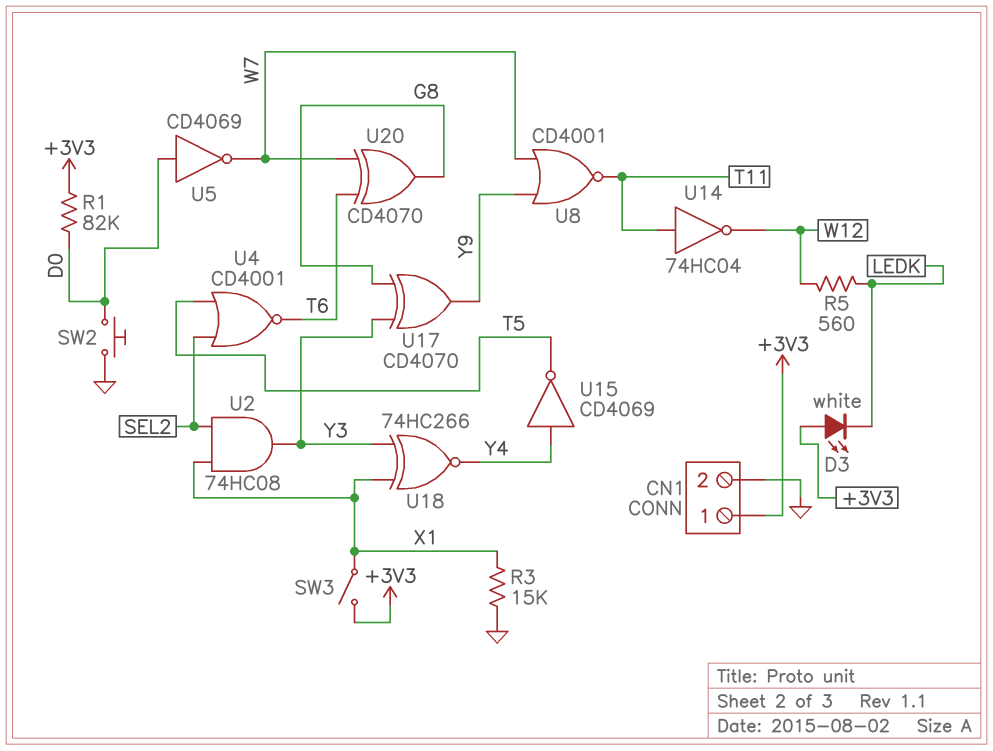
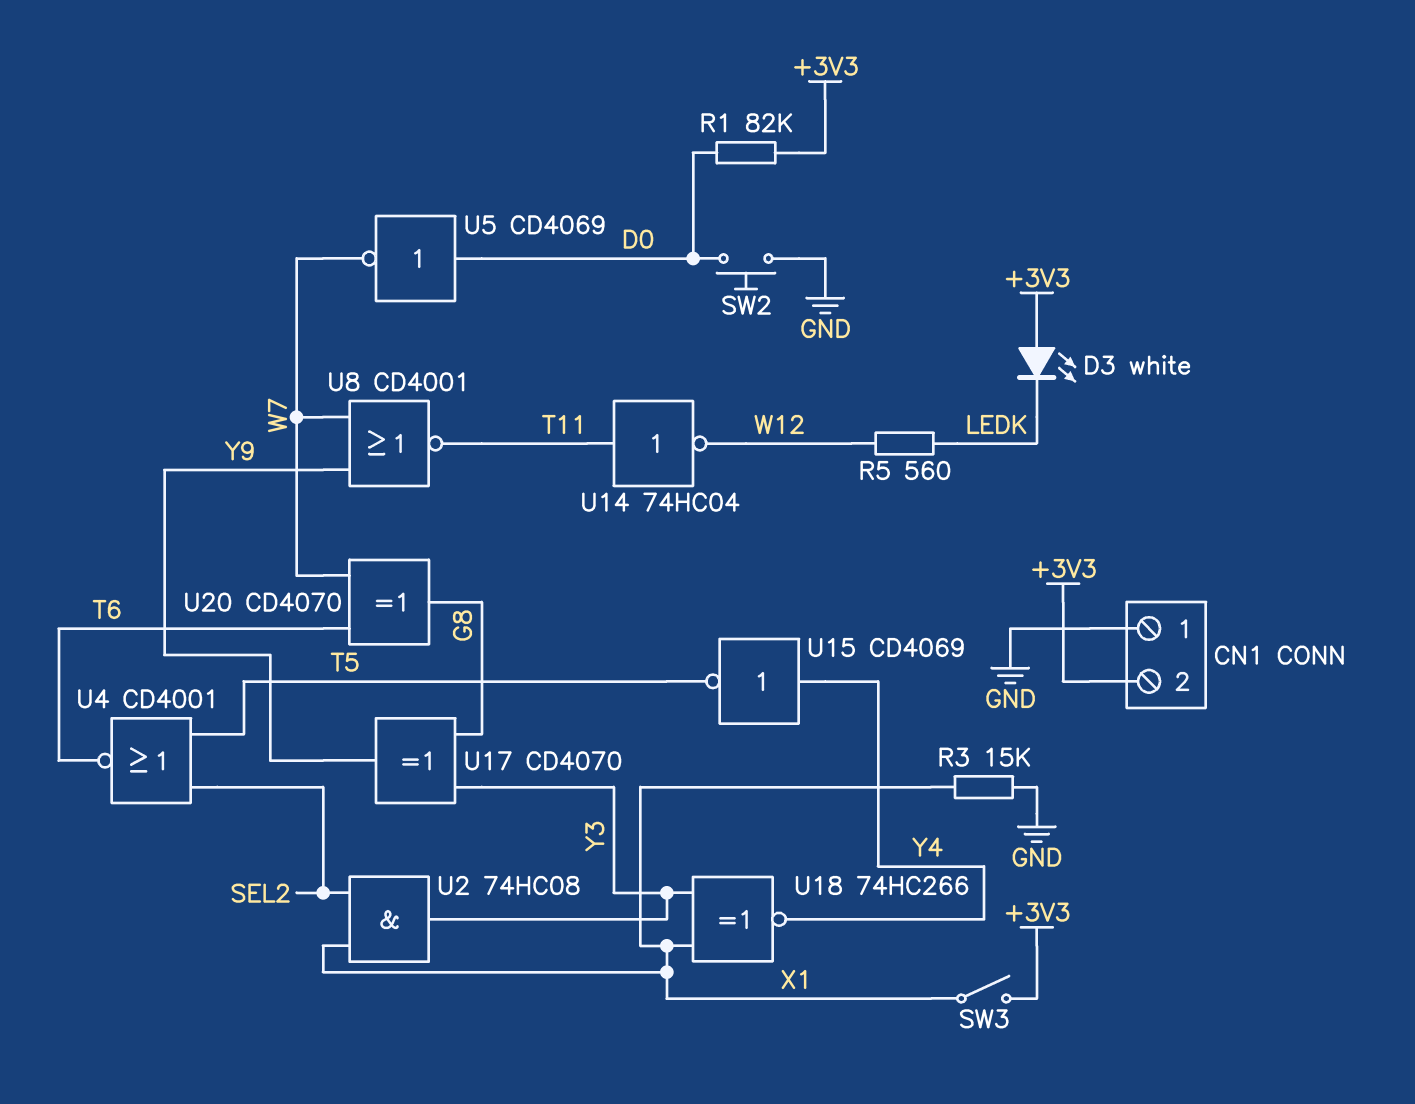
CN1 pin 1: +3V3 -> GND
CN1 pin 2: GND -> +3V3

